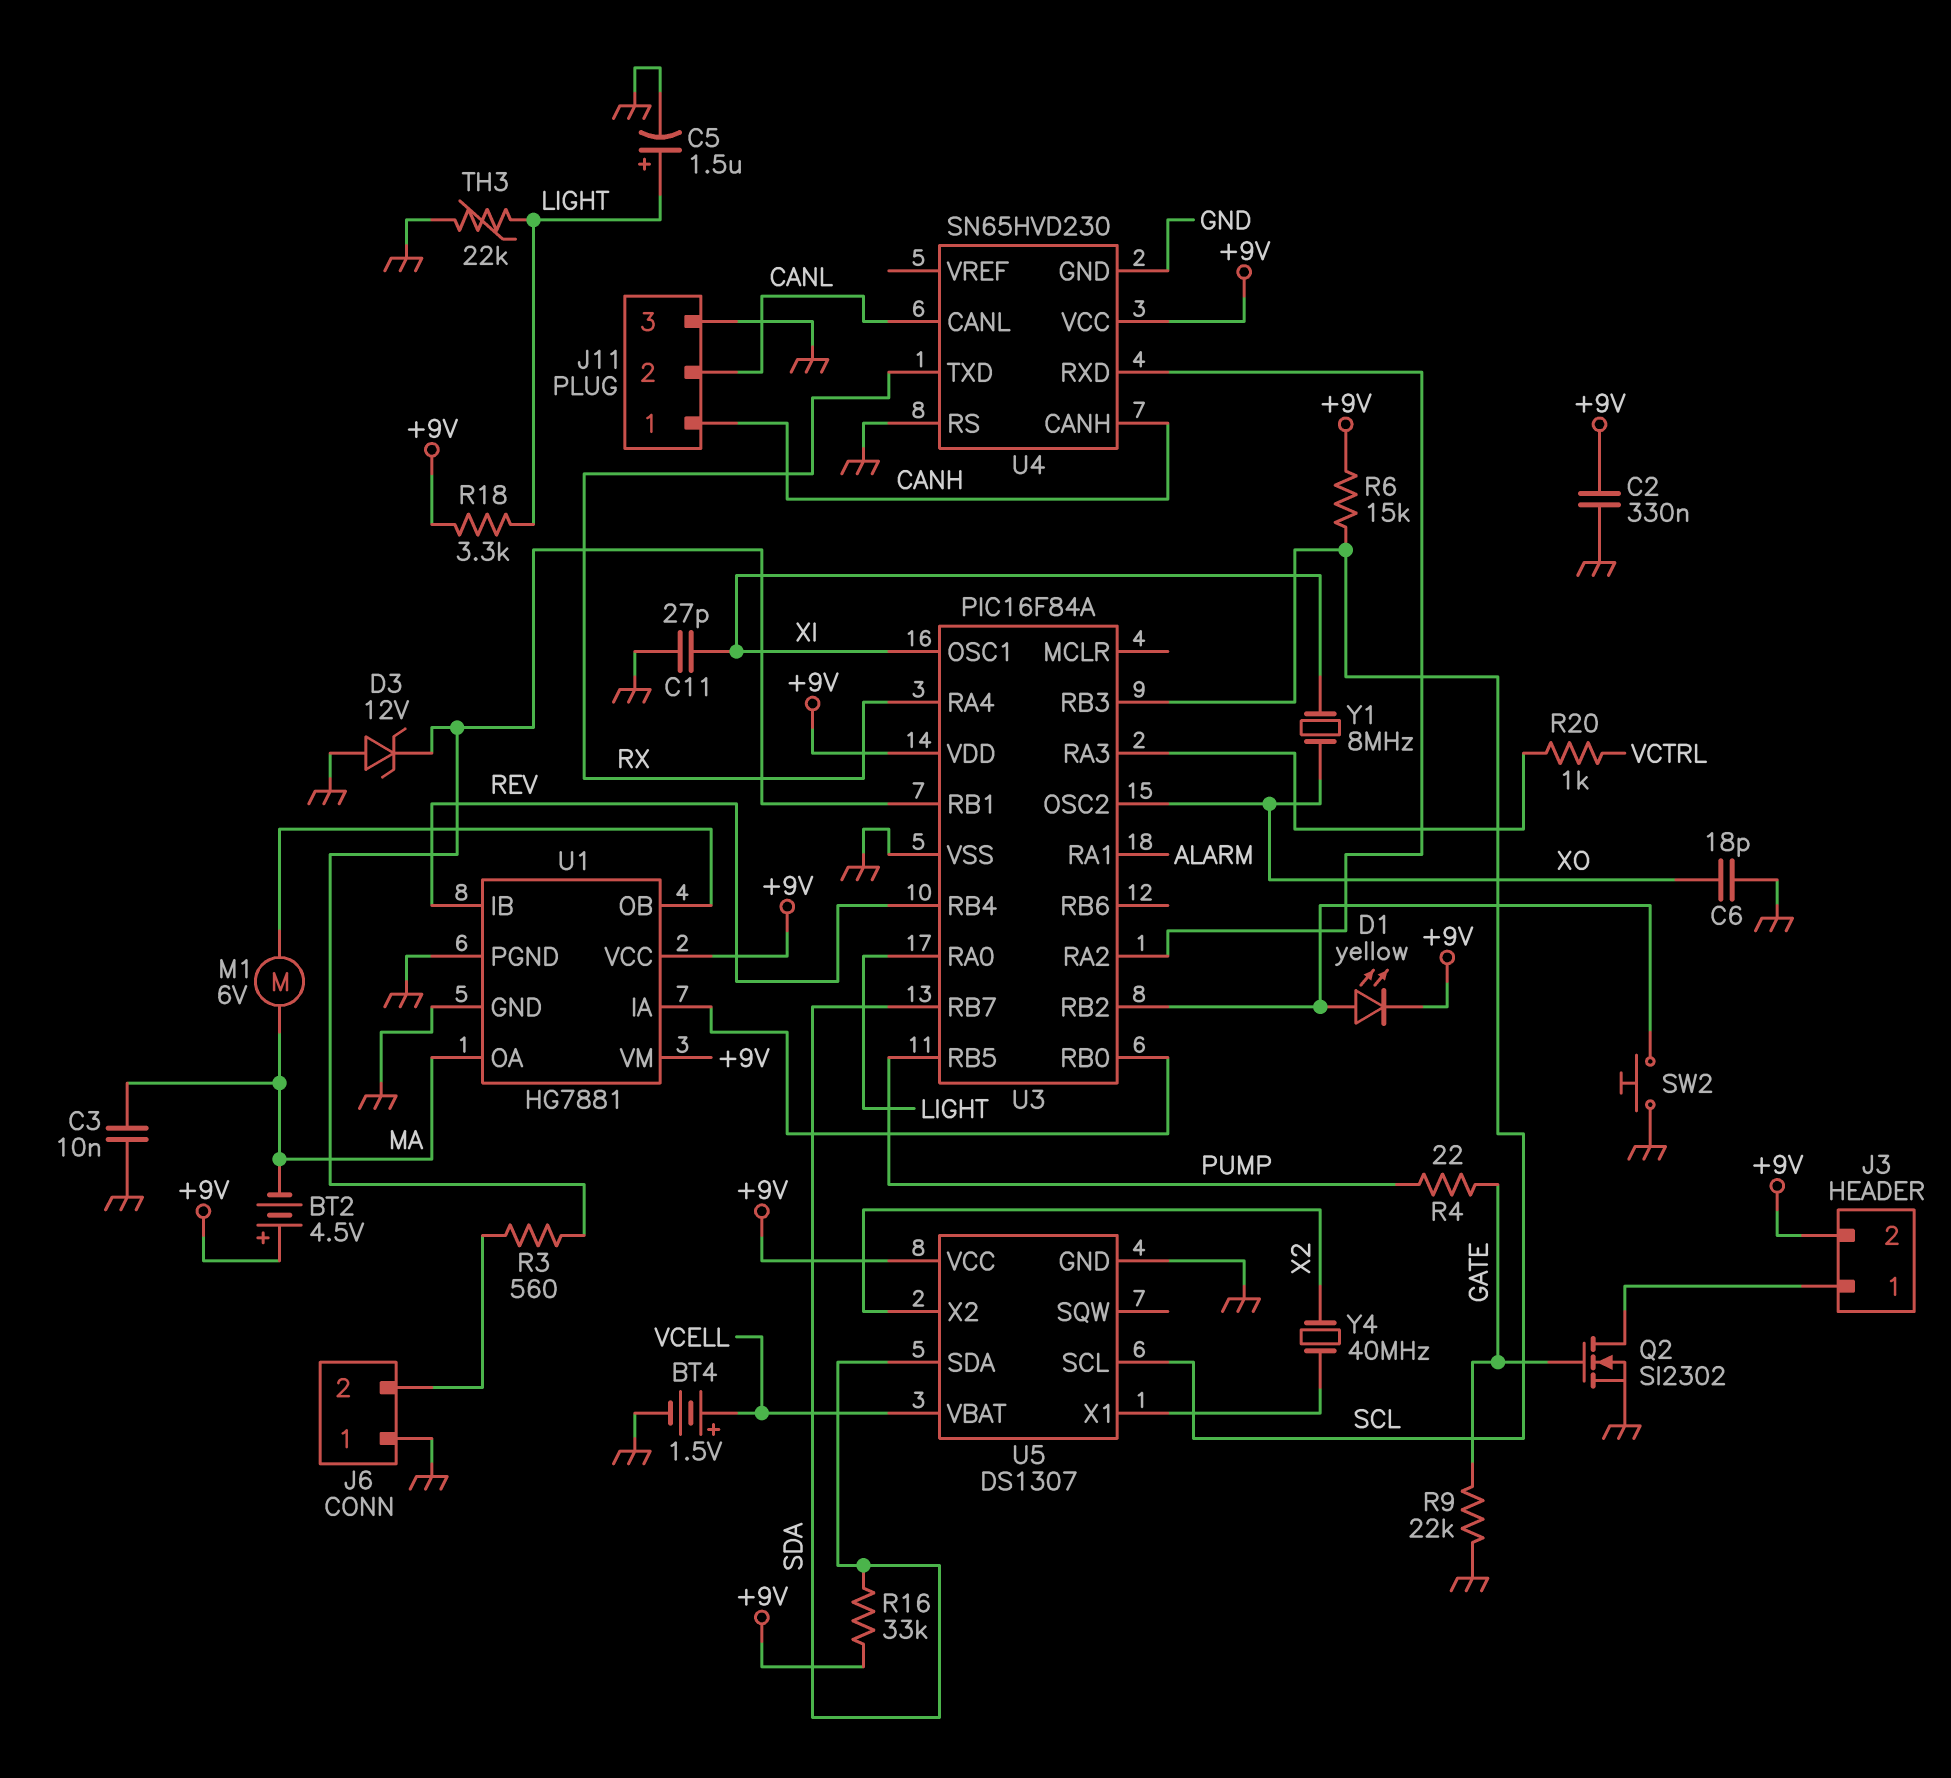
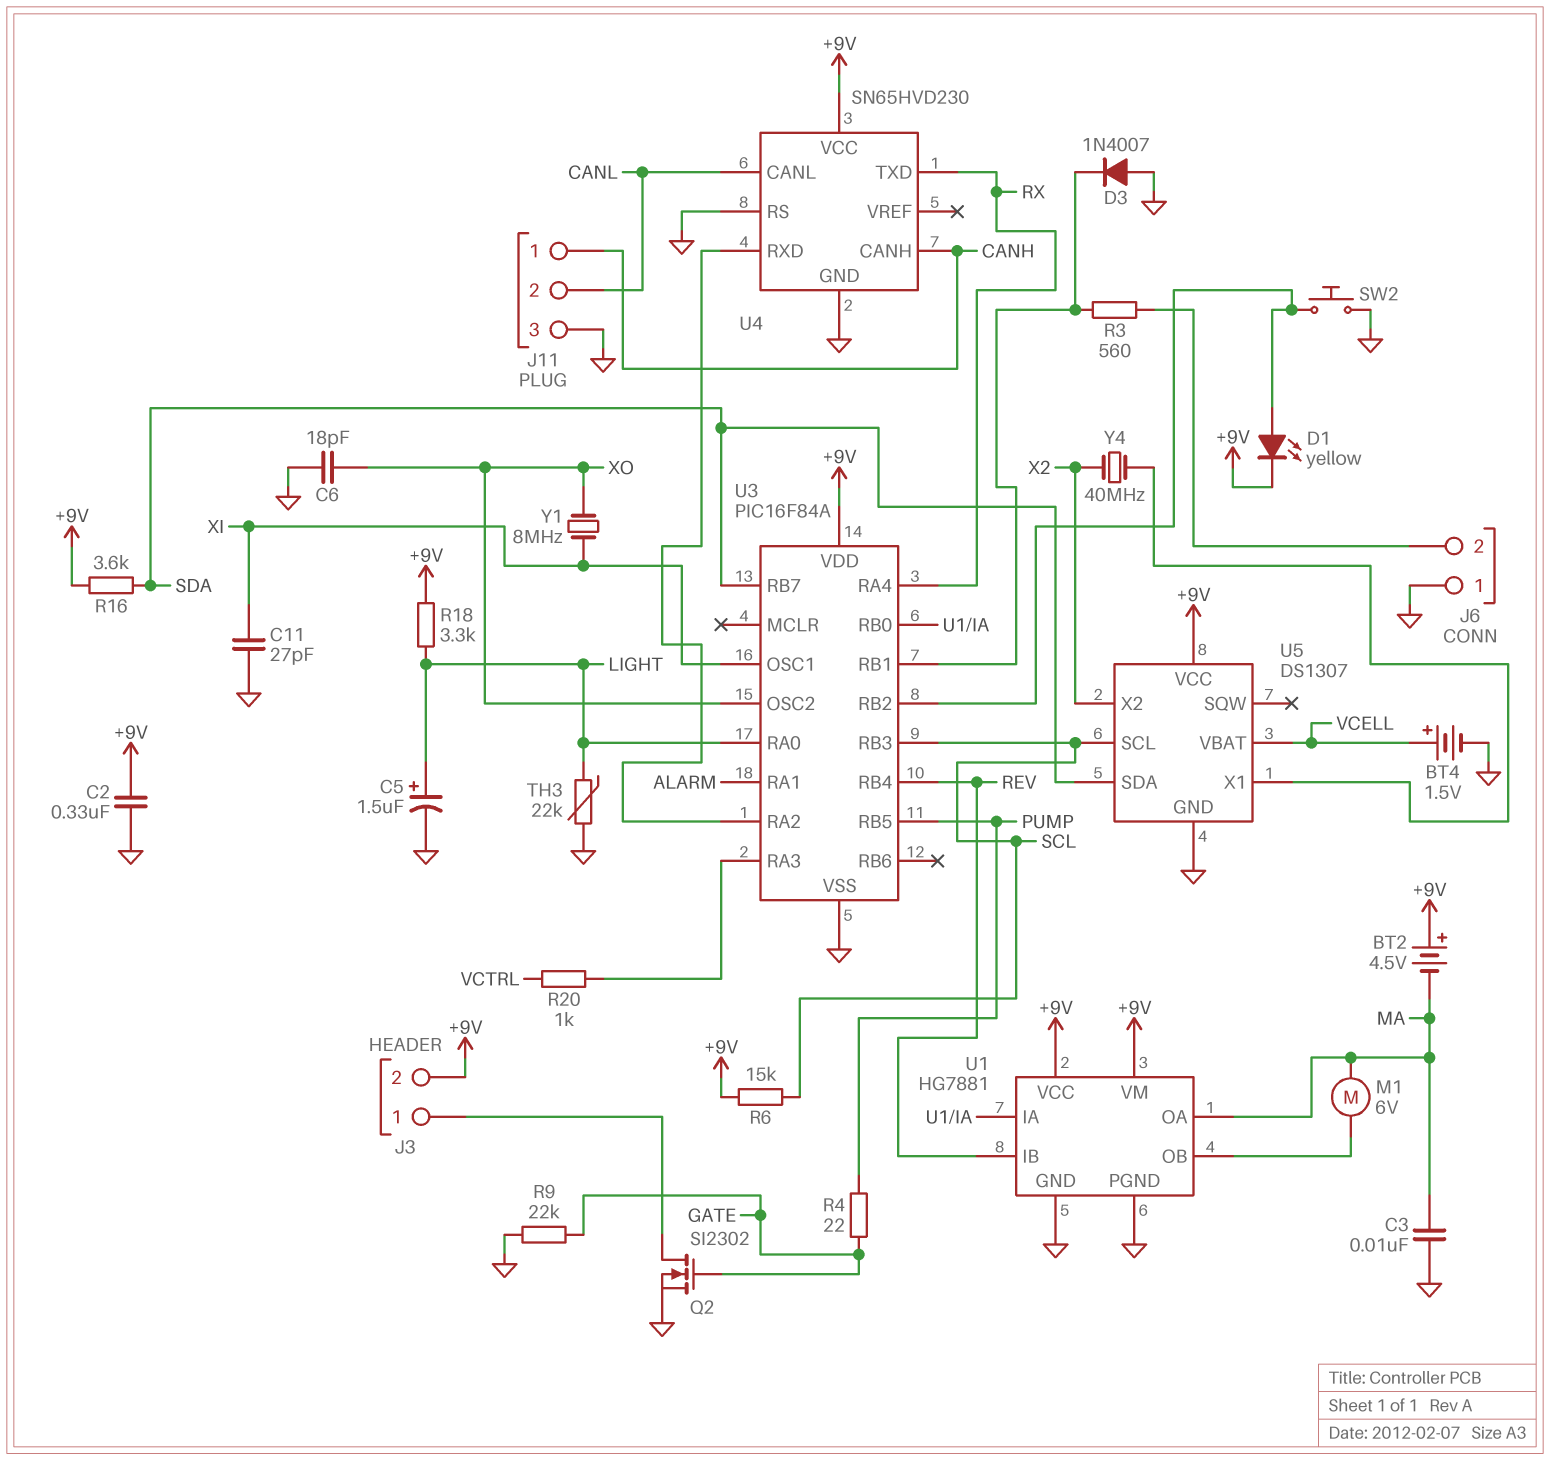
D3: zener 12V (A GND, K U3/RB1) -> diode 1N4007 (A GND, K U3/RB1)
R16: 33k (+9V, SDA) -> 3.6k (+9V, SDA)

